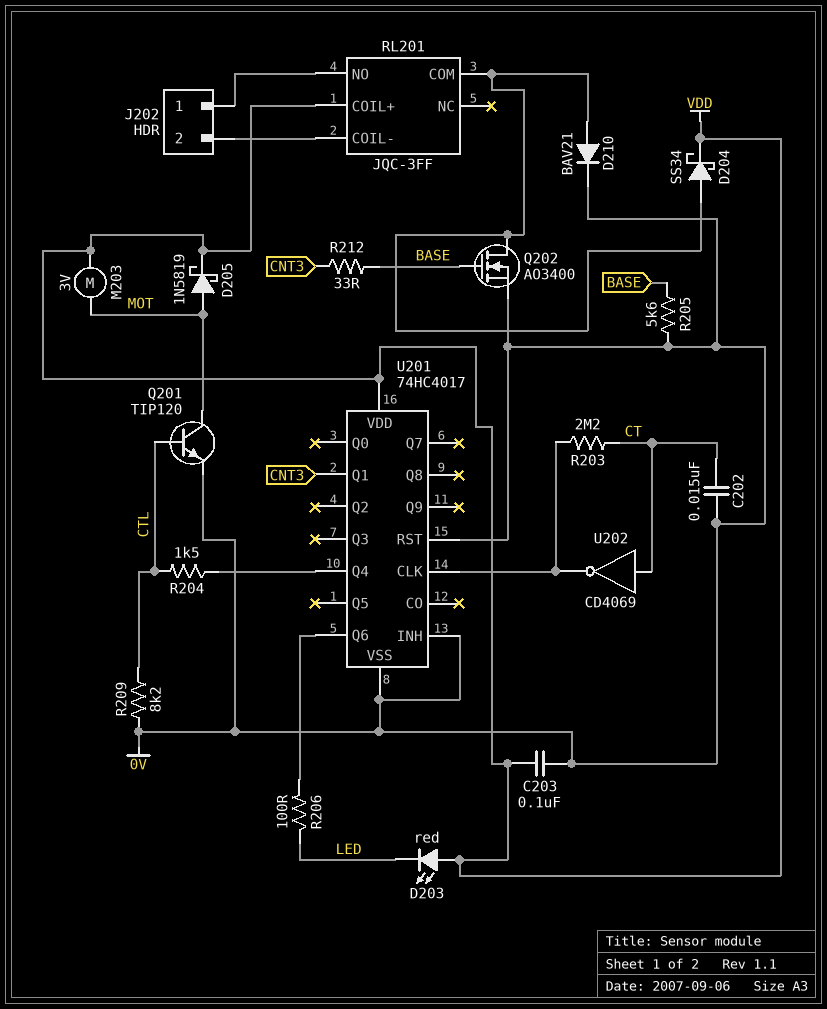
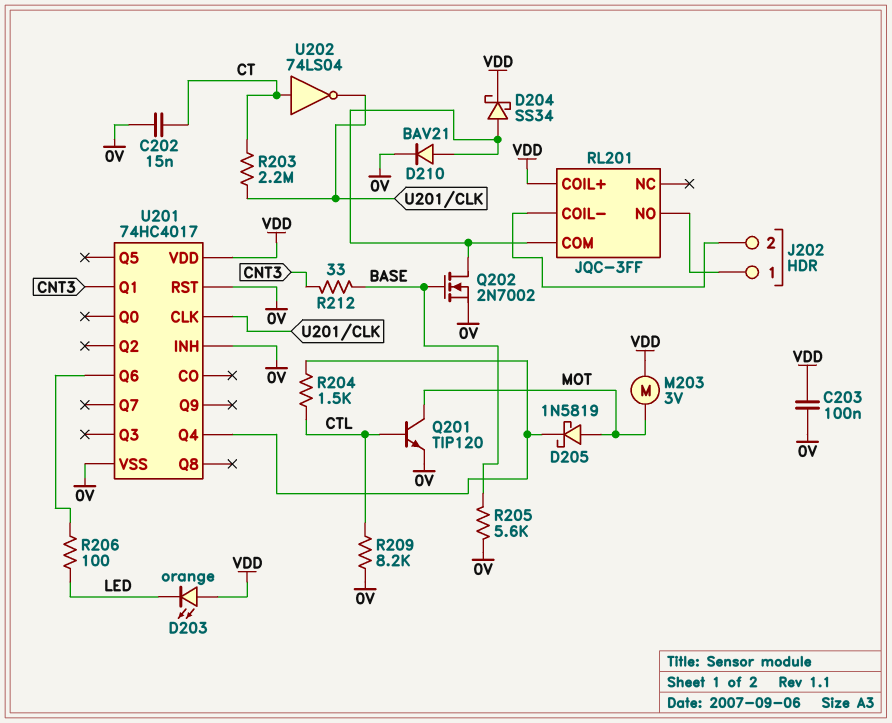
D203: LED red (A VDD, K LED) -> LED orange (A VDD, K LED)
D205: schottky 1N5819 (A MOT, K VDD) -> schottky 1N5819 (A MOT, K U201/Q4)
Q202: NMOS AO3400 (G BASE, D RL201/COM, S 0V) -> NMOS 2N7002 (G BASE, D RL201/COM, S 0V)
U202: NOT CD4069 (in CT, out U201/CLK) -> NOT 74LS04 (in CT, out U201/CLK)

